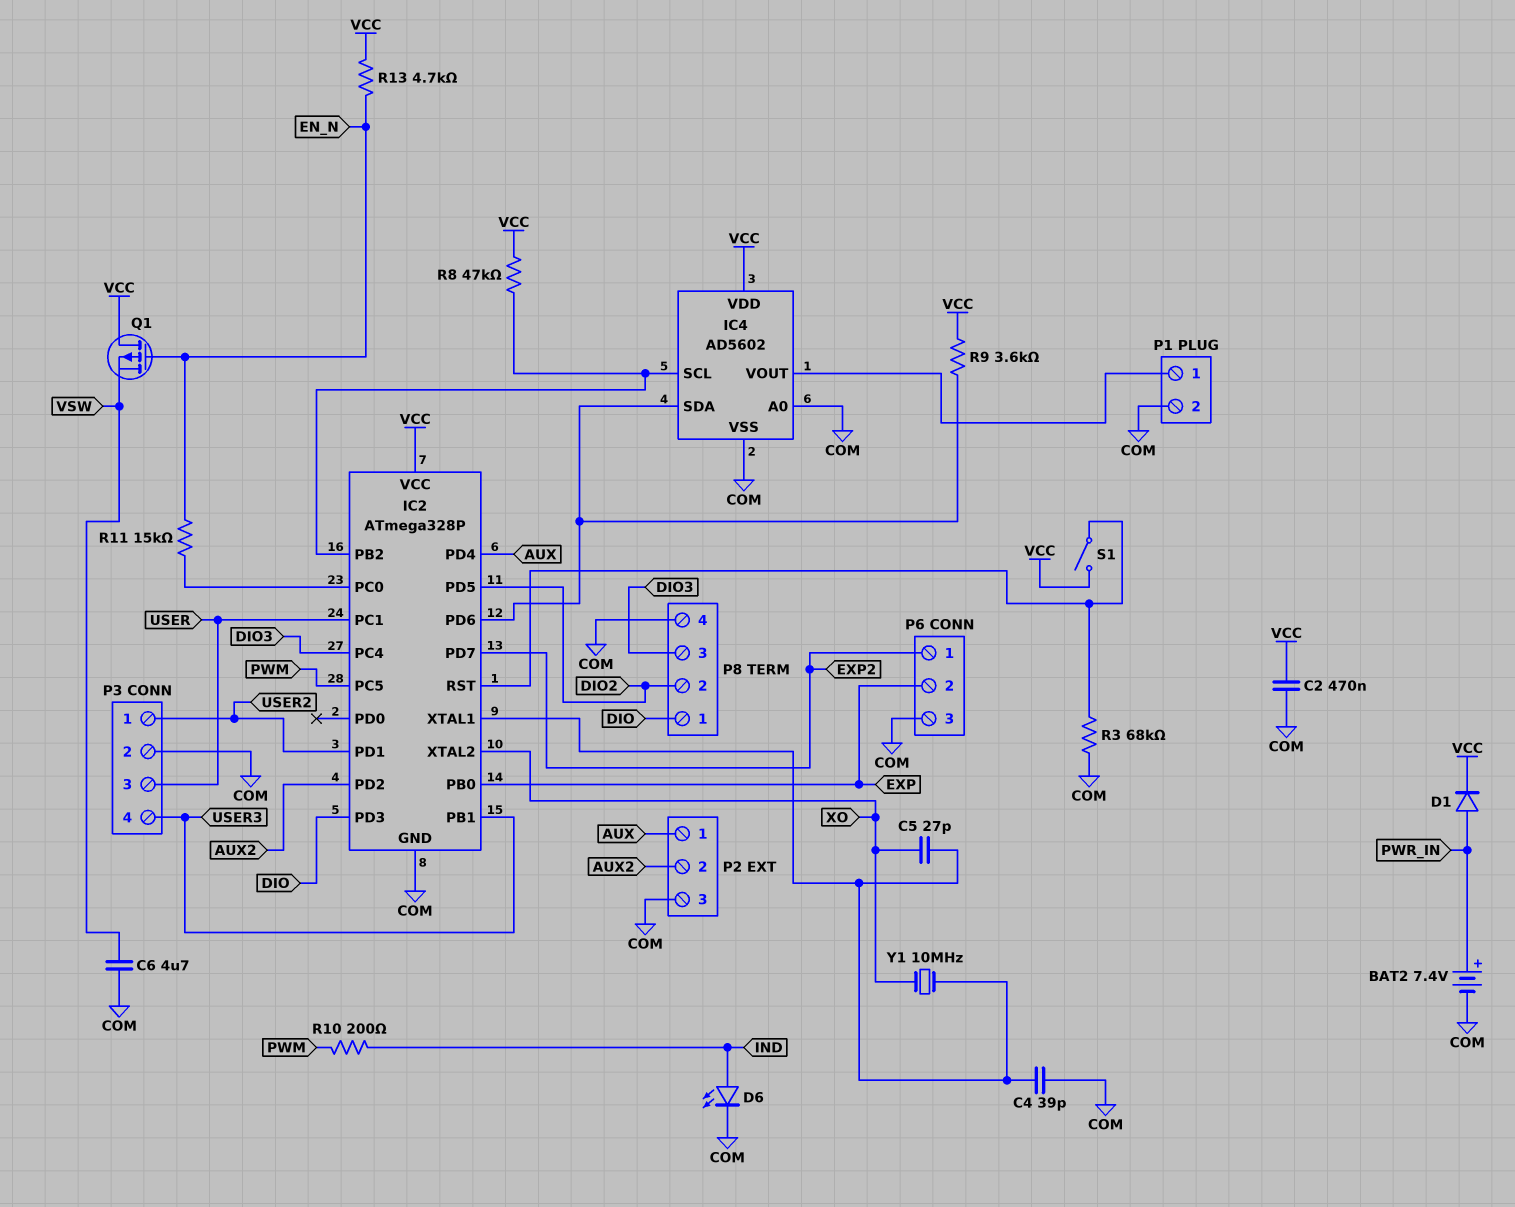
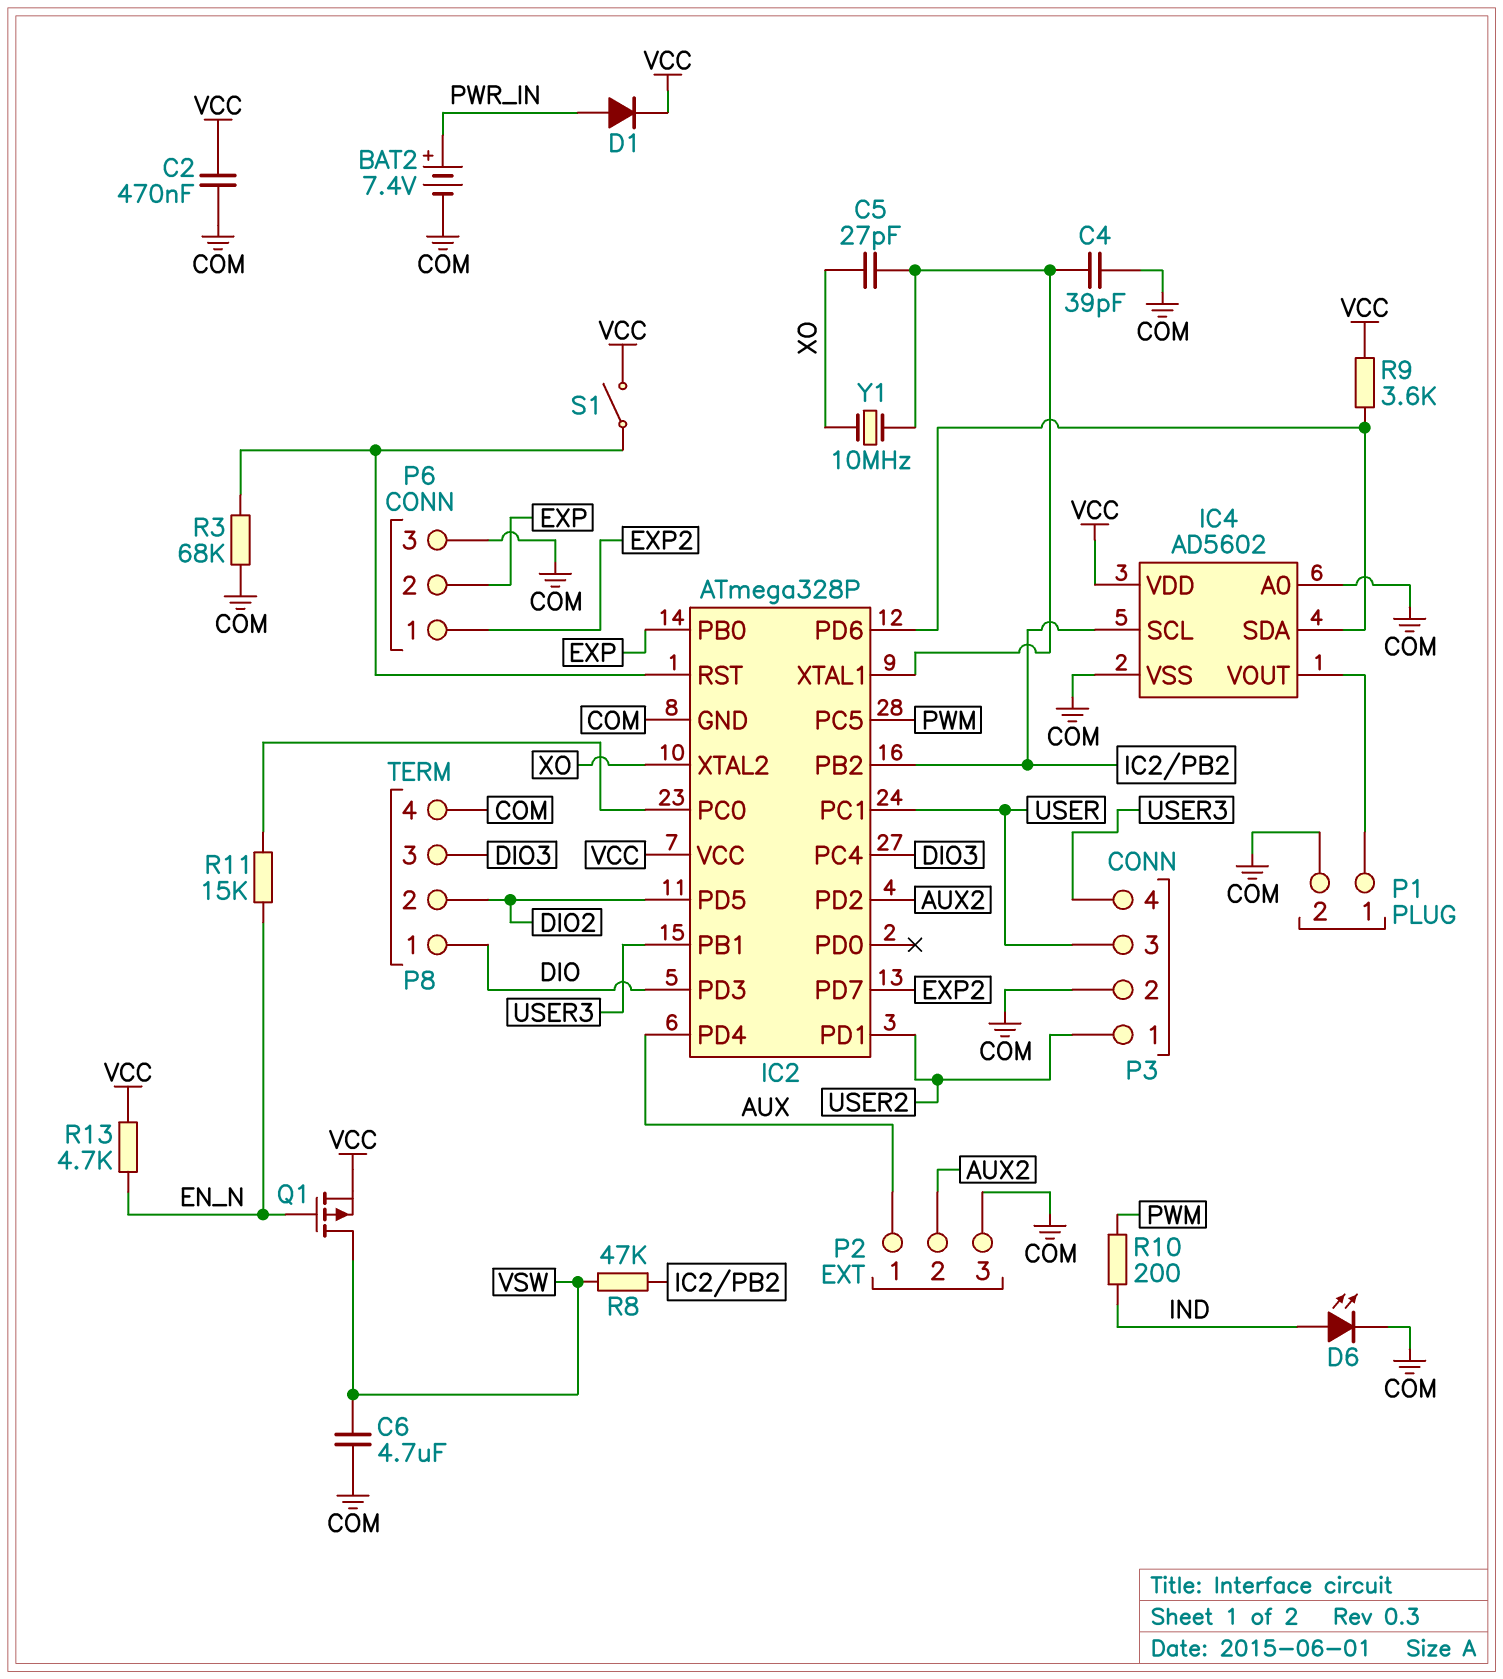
Q1: PMOS (G EN_N, D VCC, S VSW) -> PMOS (G EN_N, D VSW, S VCC)
R8: 47k (IC2/PB2, VCC) -> 47k (IC2/PB2, VSW)

